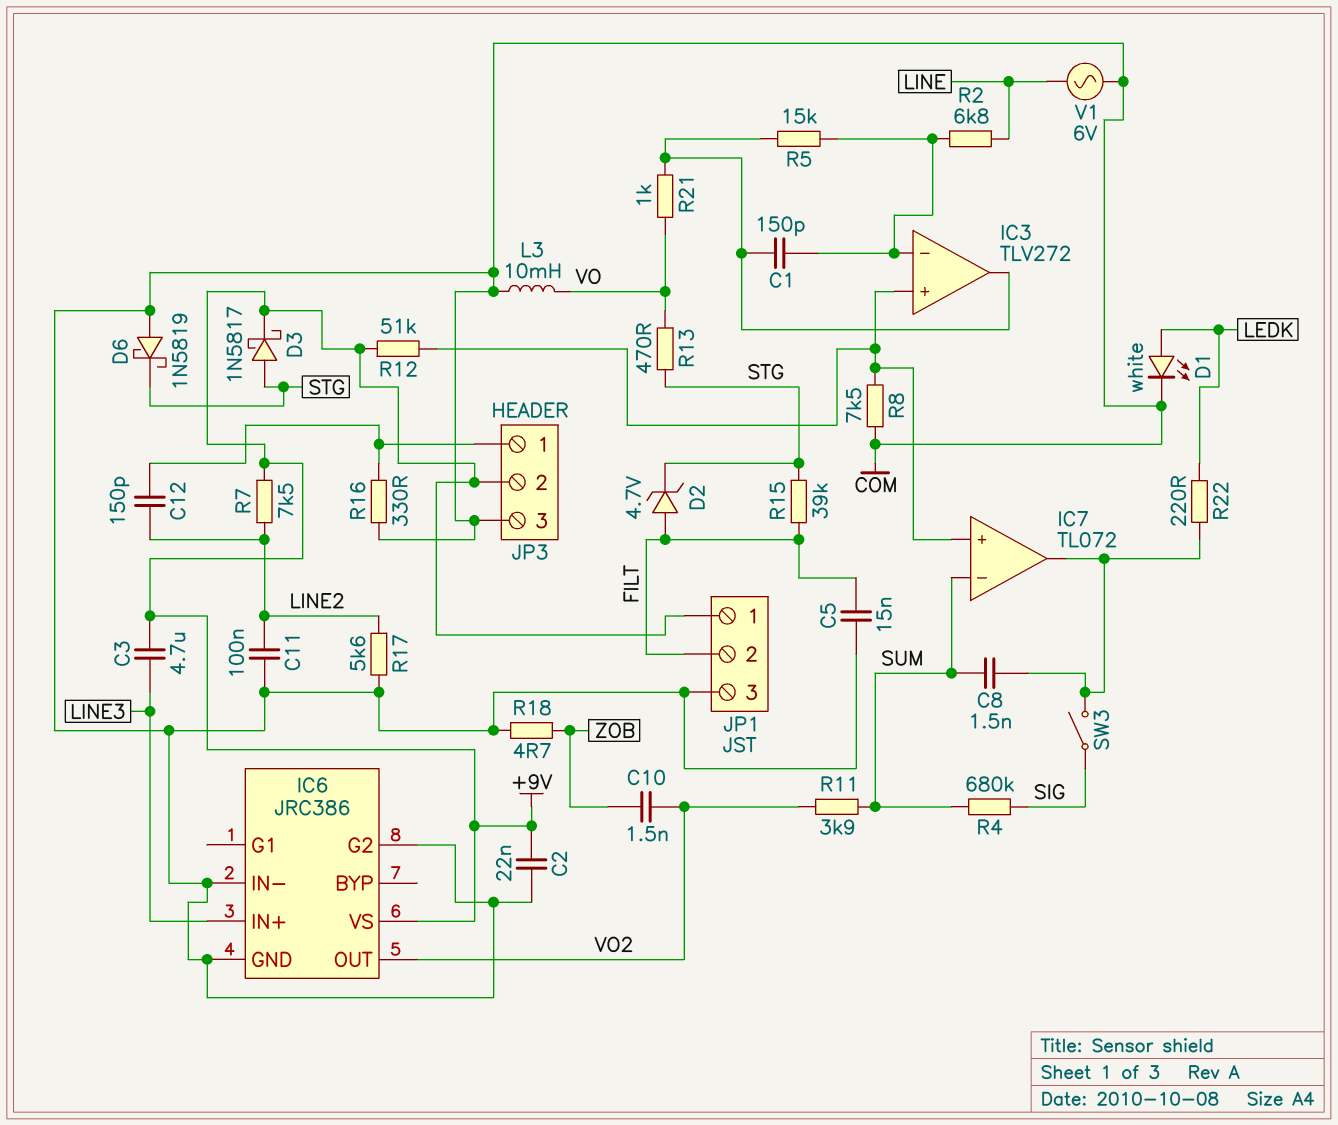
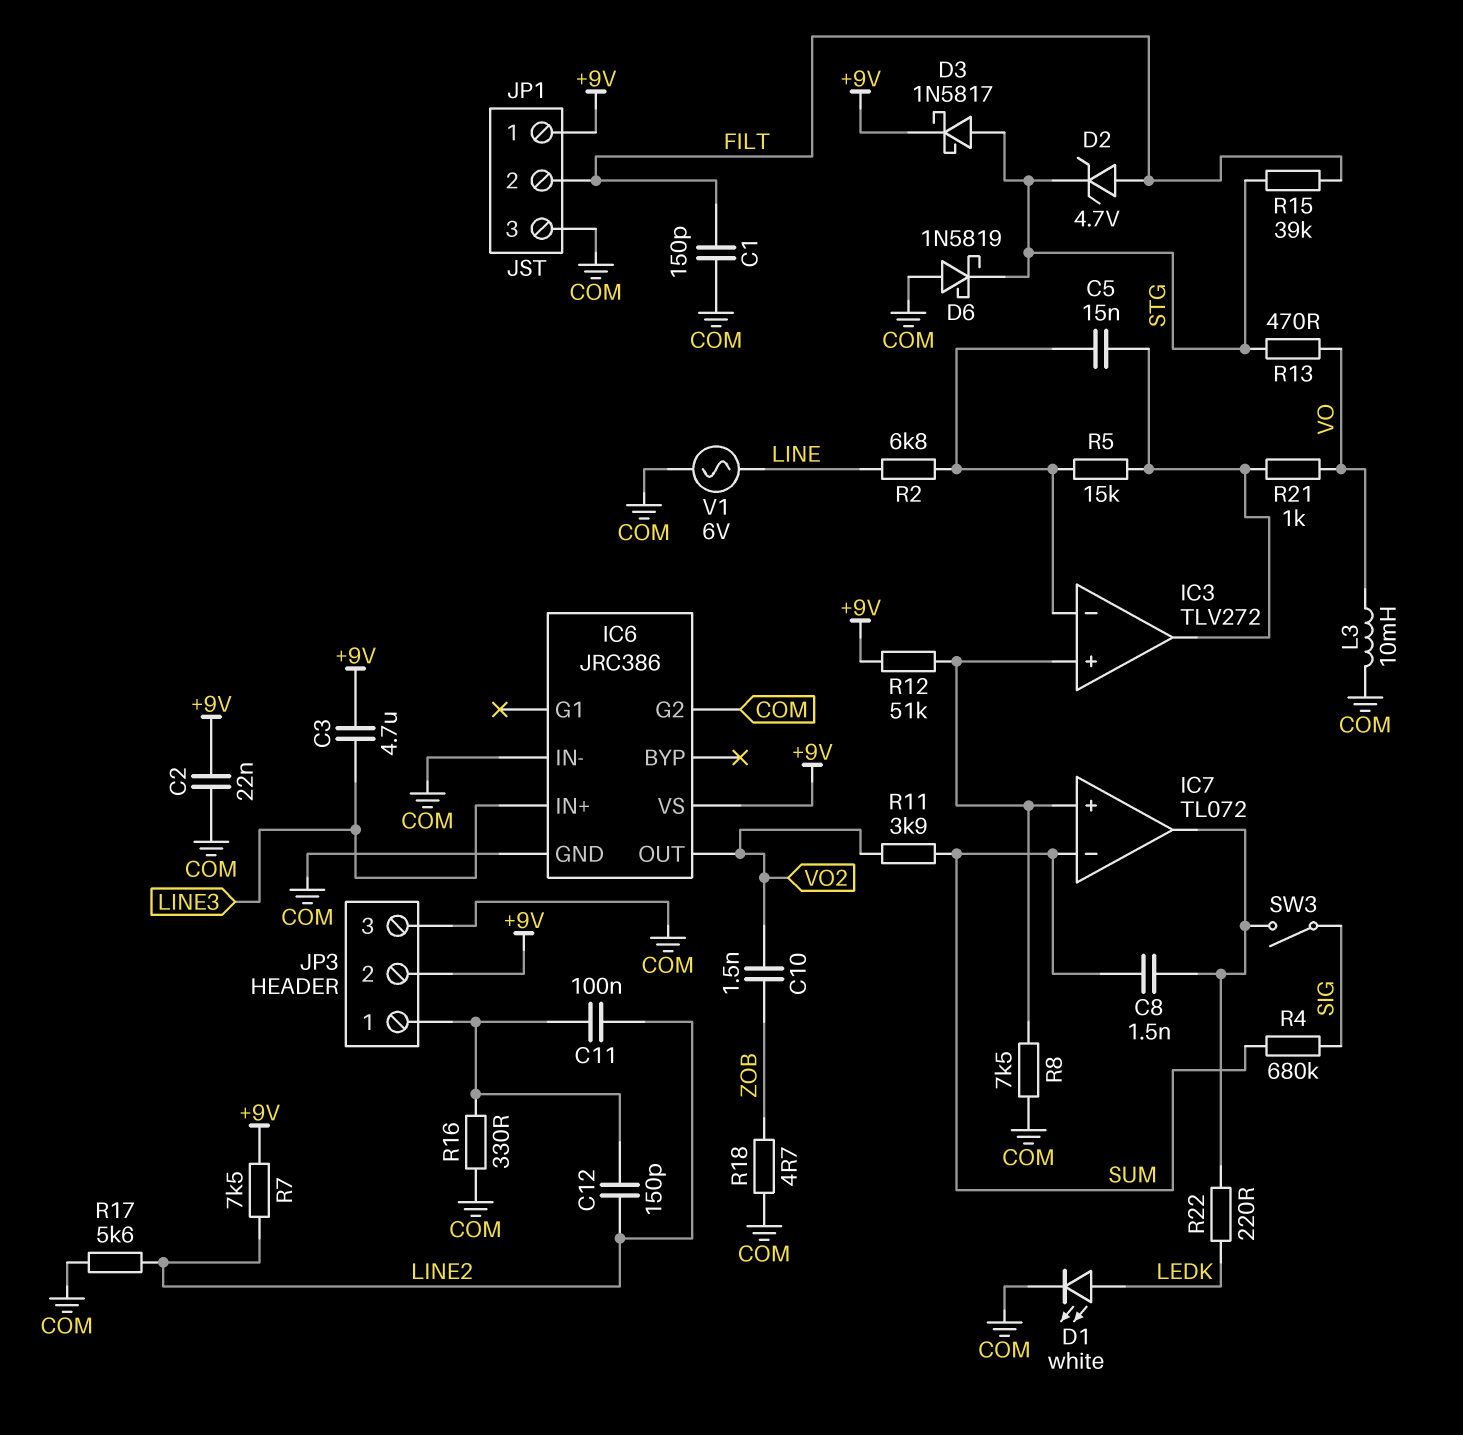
C1: 150pF (IC3/in-, IC3/out) -> 150pF (COM, FILT)
C5: 15nF (COM, FILT) -> 15nF (IC3/in-, IC3/out)
C11: 100nF (COM, LINE2) -> 100nF (JP3/1, LINE2)

